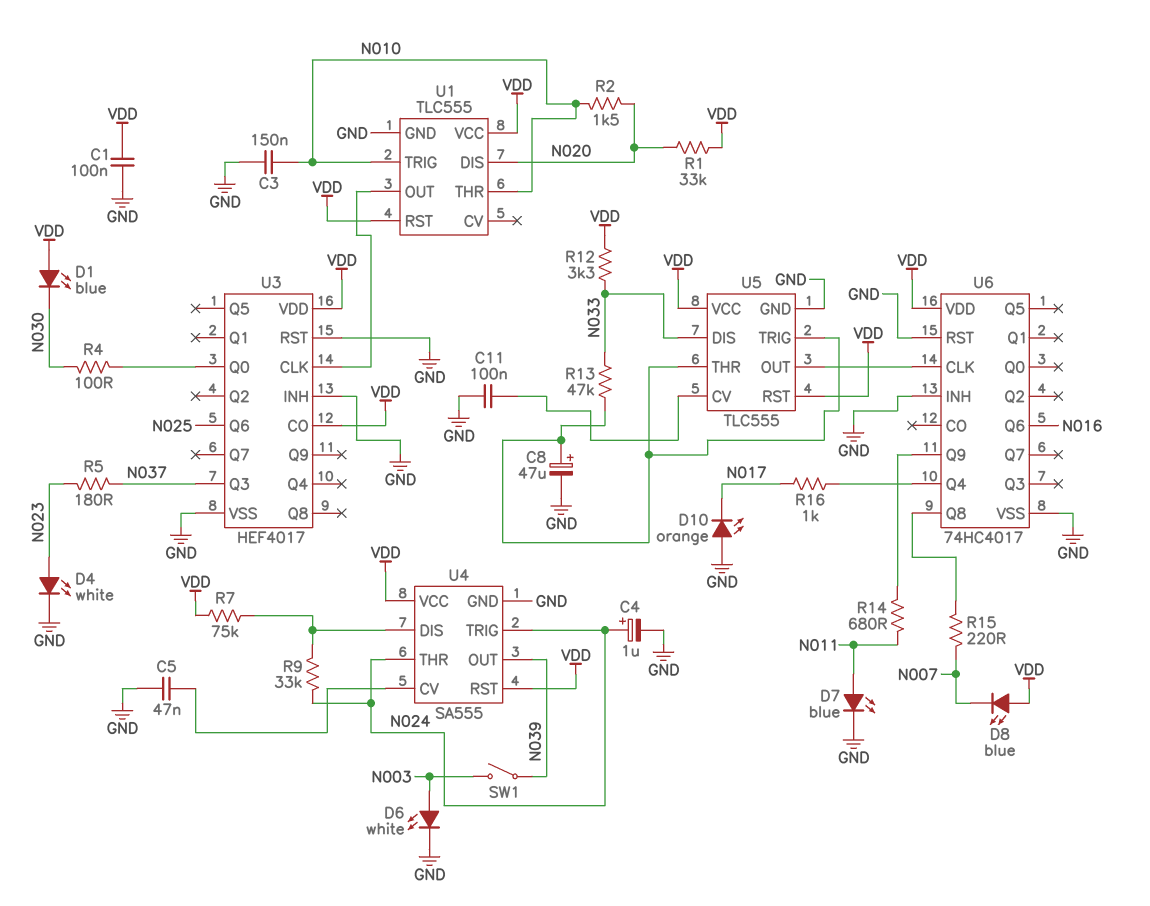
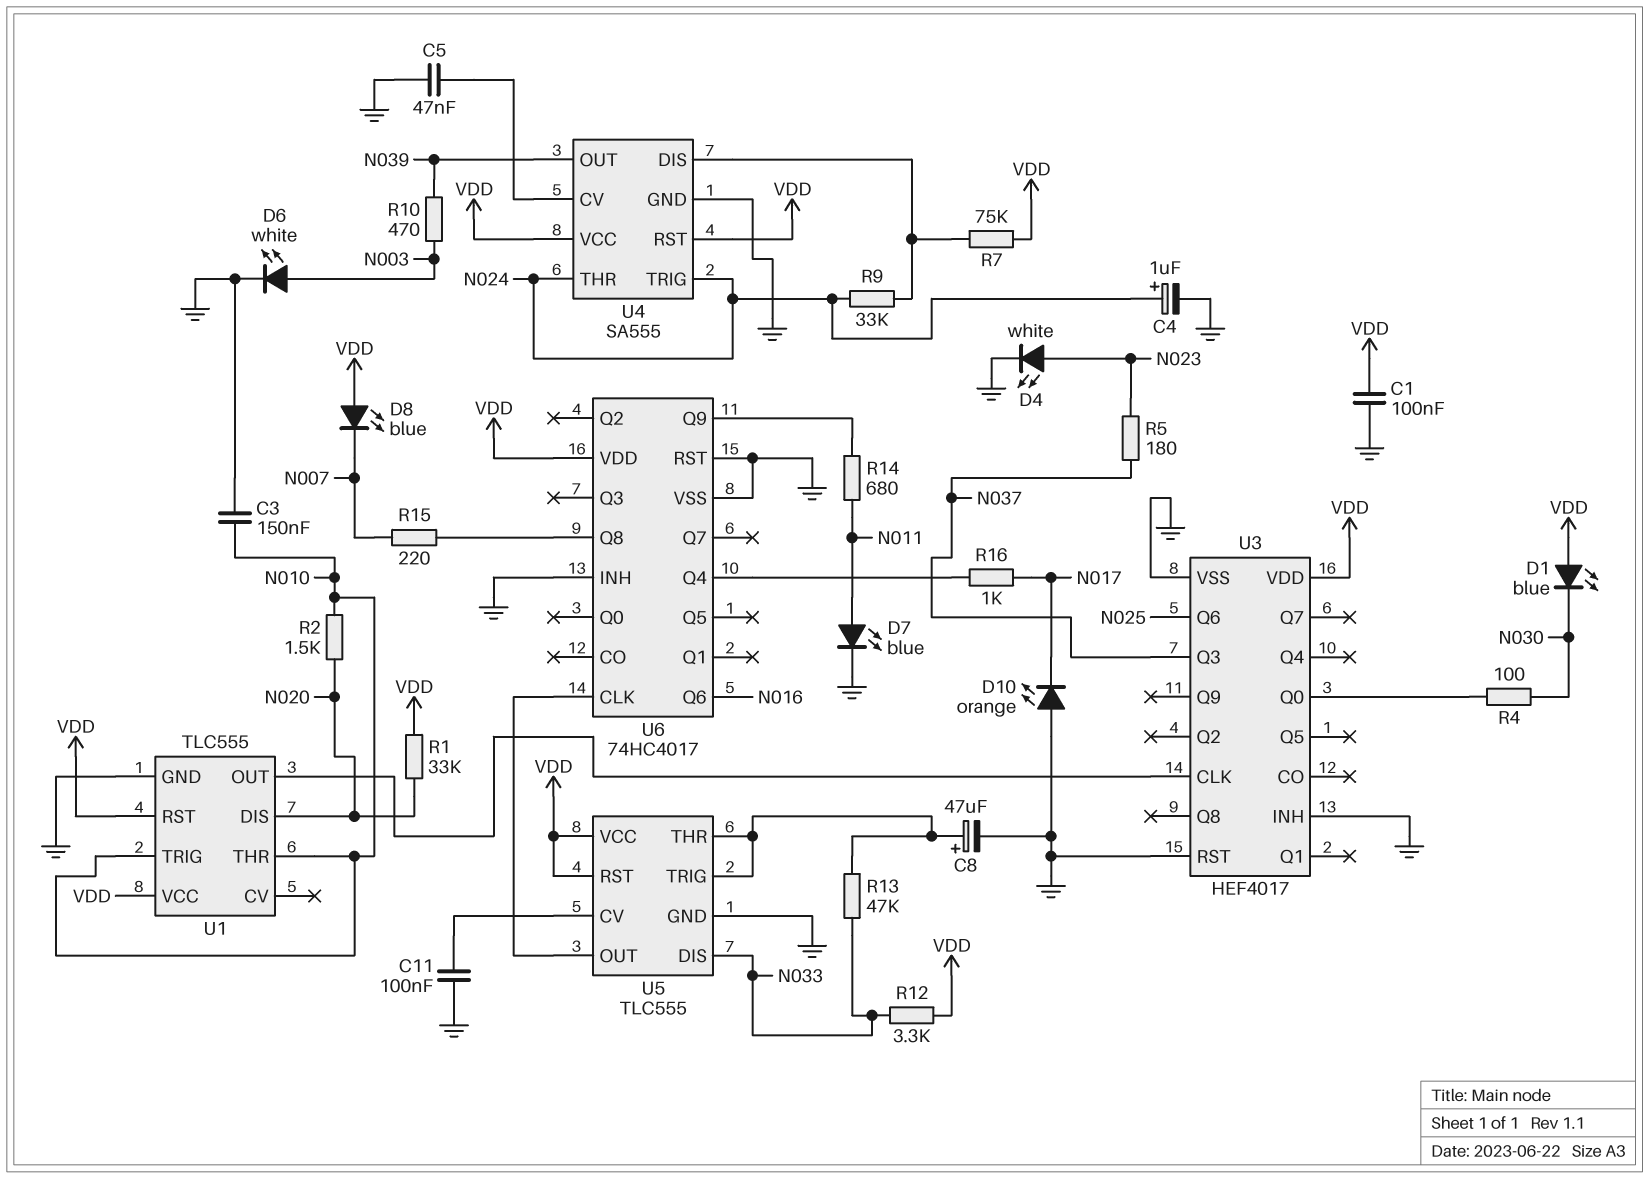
R10: none -> 470 (N003, N039)
SW1: switch (N003, N039) -> none
U3 pin CO: VDD -> none

